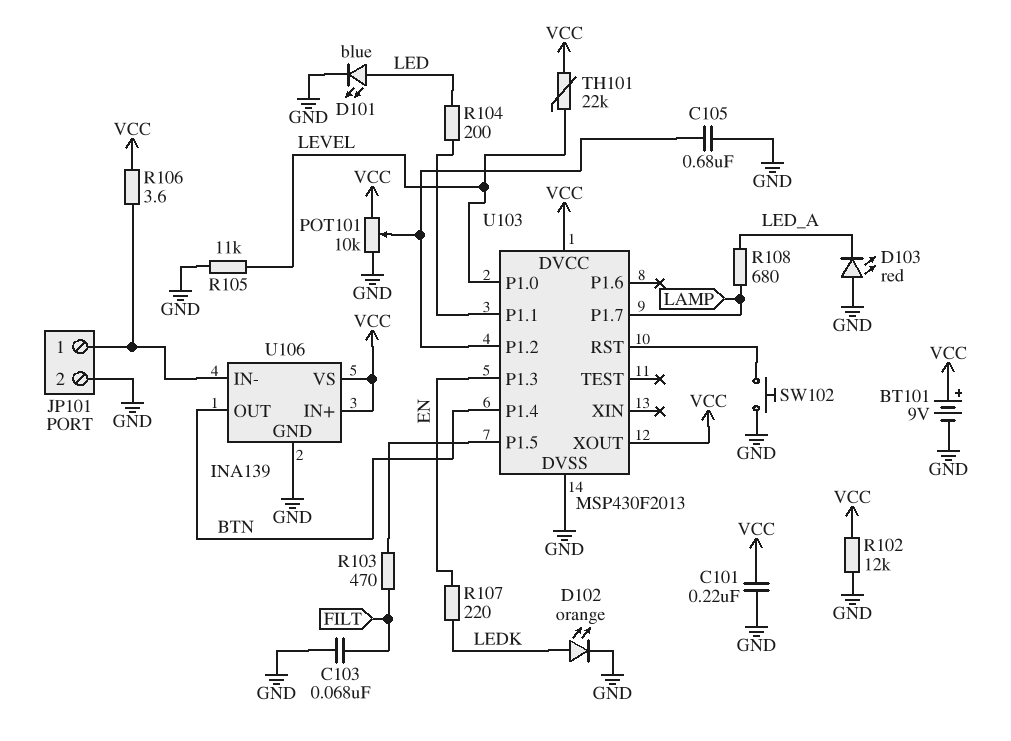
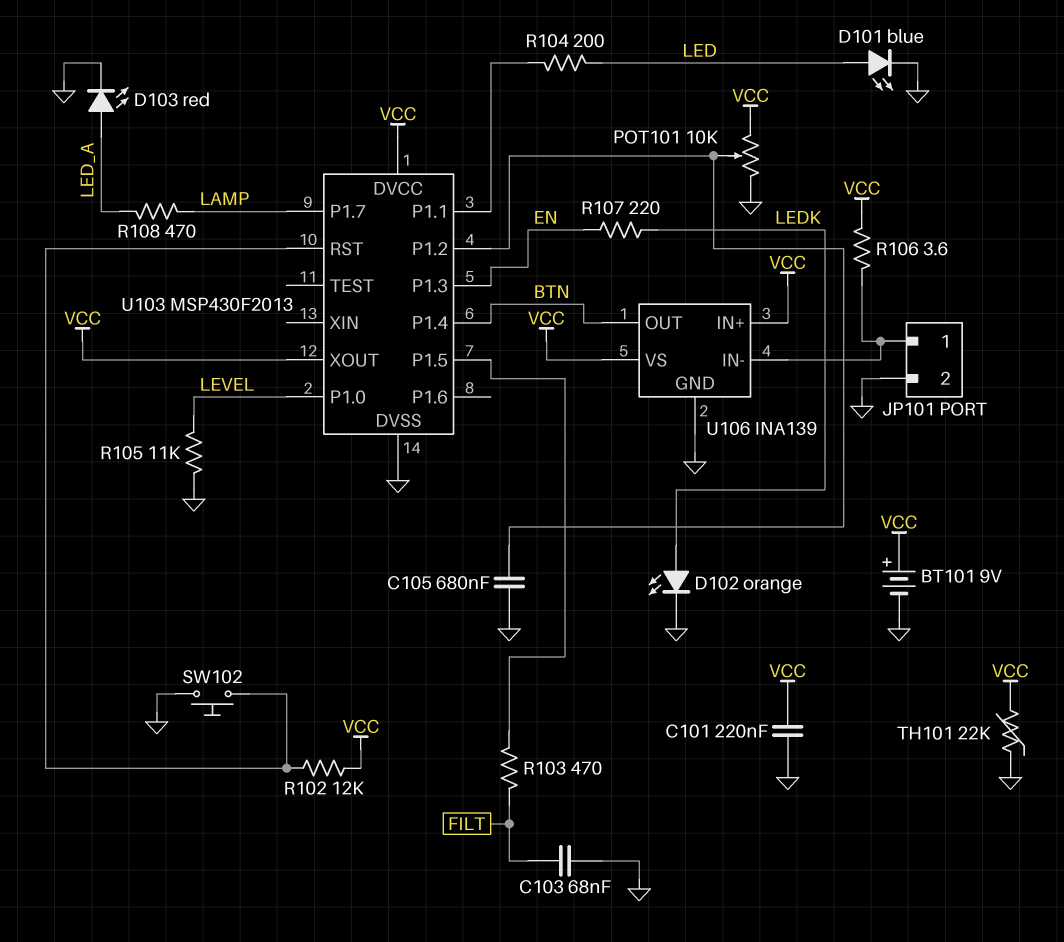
D103: LED red (A GND, K LED_A) -> LED red (A LED_A, K GND)
R102: 12k (GND, VCC) -> 12k (U103/RST, VCC)
R108: 680 (LAMP, LED_A) -> 470 (LAMP, LED_A)
TH101: 22k (LEVEL, VCC) -> 22k (GND, VCC)

